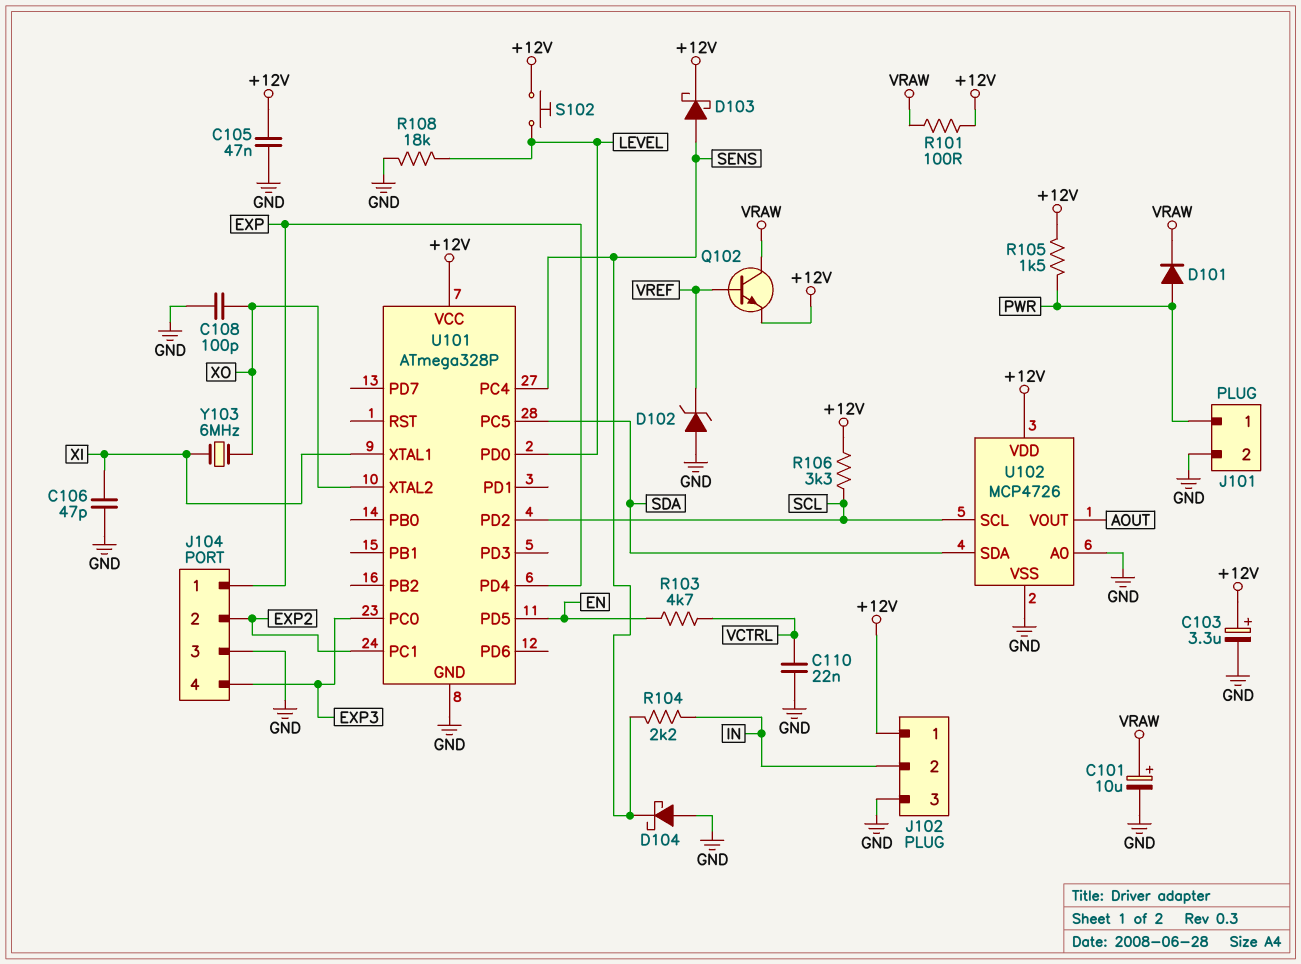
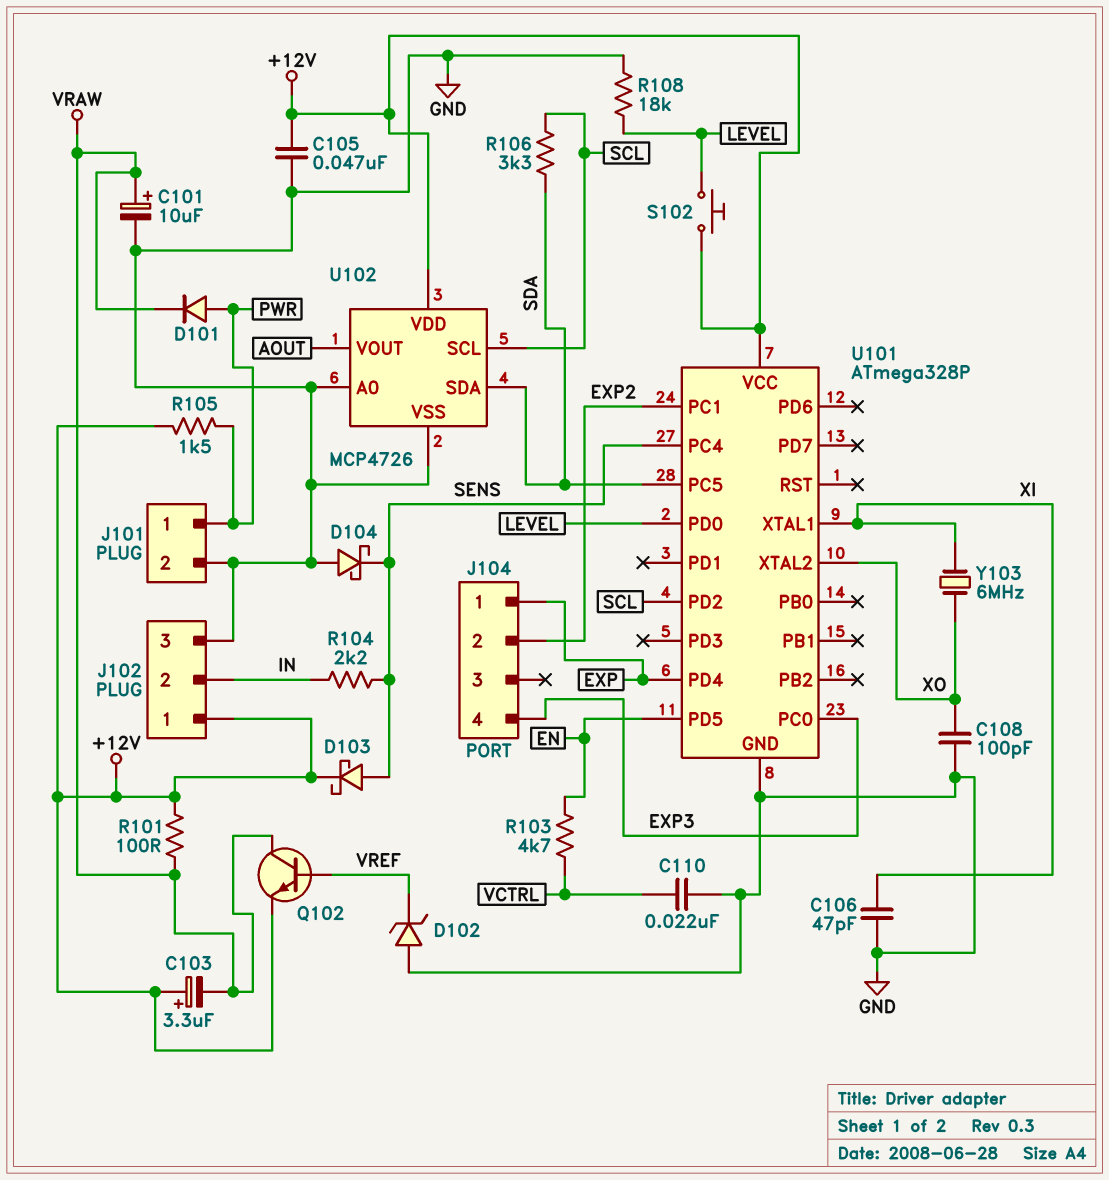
C103: 3.3uF (plus +12V, minus GND) -> 3.3uF (plus +12V, minus VRAW)
J104 pin 3: GND -> none
R106: 3.3k (+12V, SCL) -> 3.3k (SCL, SDA)

